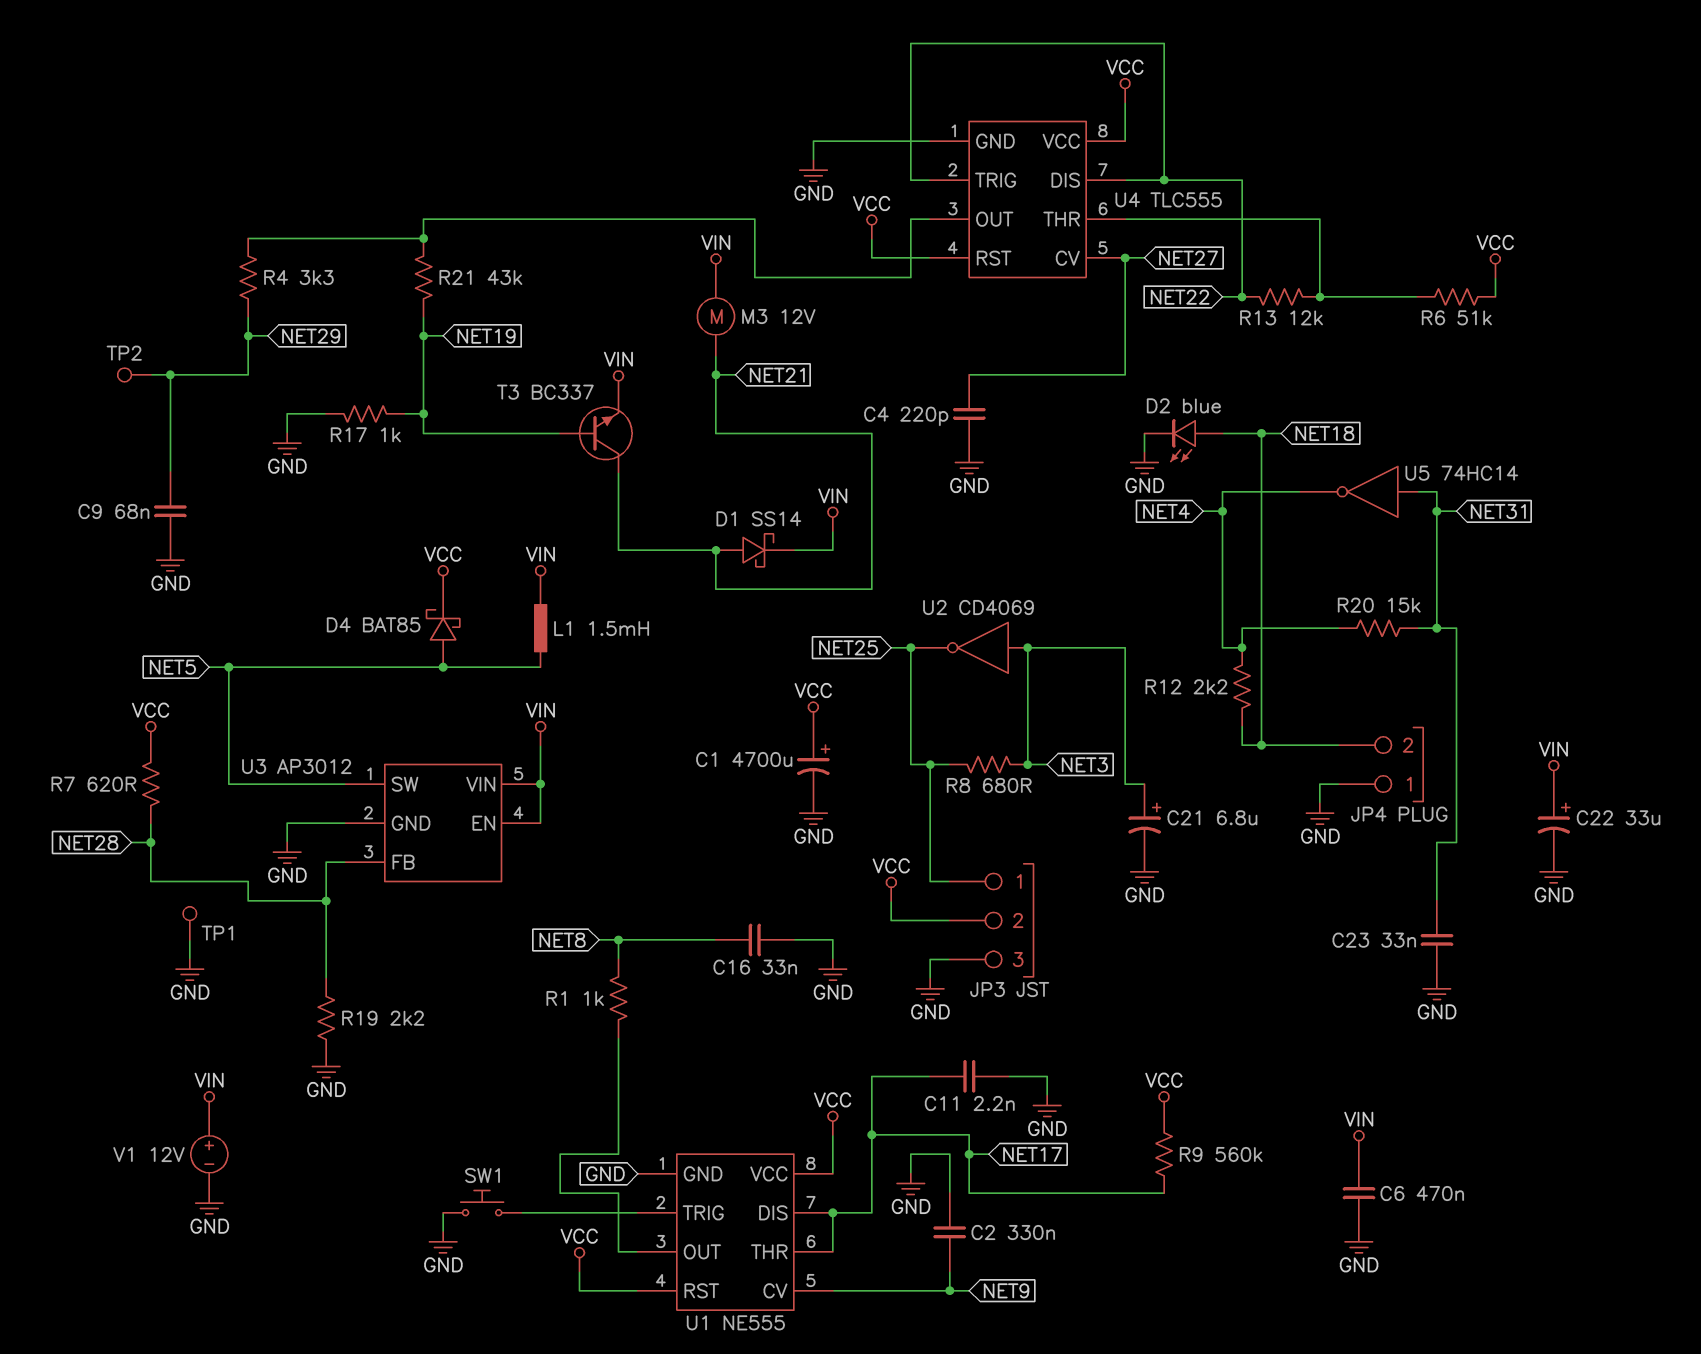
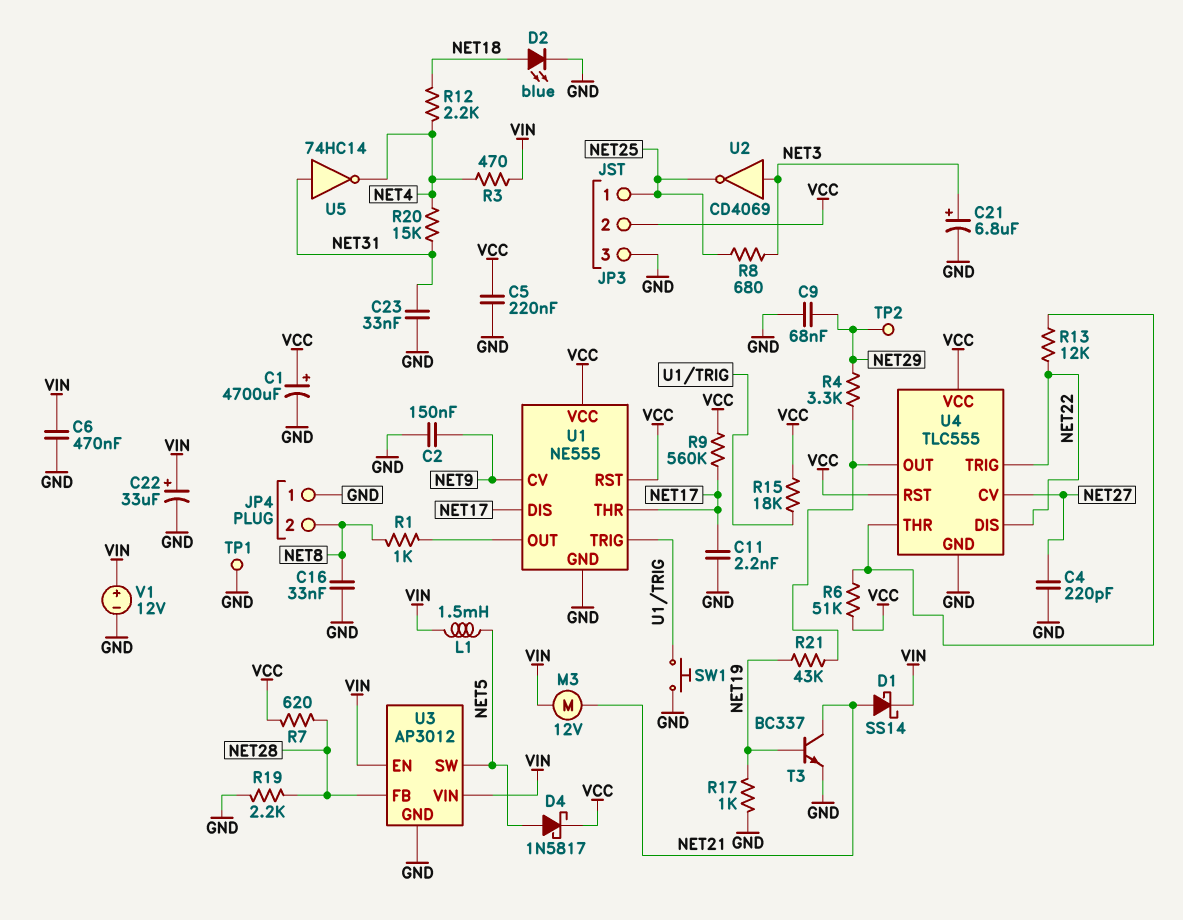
C2: 330nF (GND, NET9) -> 150nF (GND, NET9)
C5: none -> 220nF (GND, VCC)
D4: schottky BAT85 (A NET5, K VCC) -> schottky 1N5817 (A NET5, K VCC)
JP4 pin 2: NET18 -> NET8
R3: none -> 470 (NET4, VIN)
R15: none -> 18k (U1/TRIG, VCC)
T3: NPN BC337 (B NET19, C NET21, E VIN) -> NPN BC337 (B NET19, C NET21, E GND)

